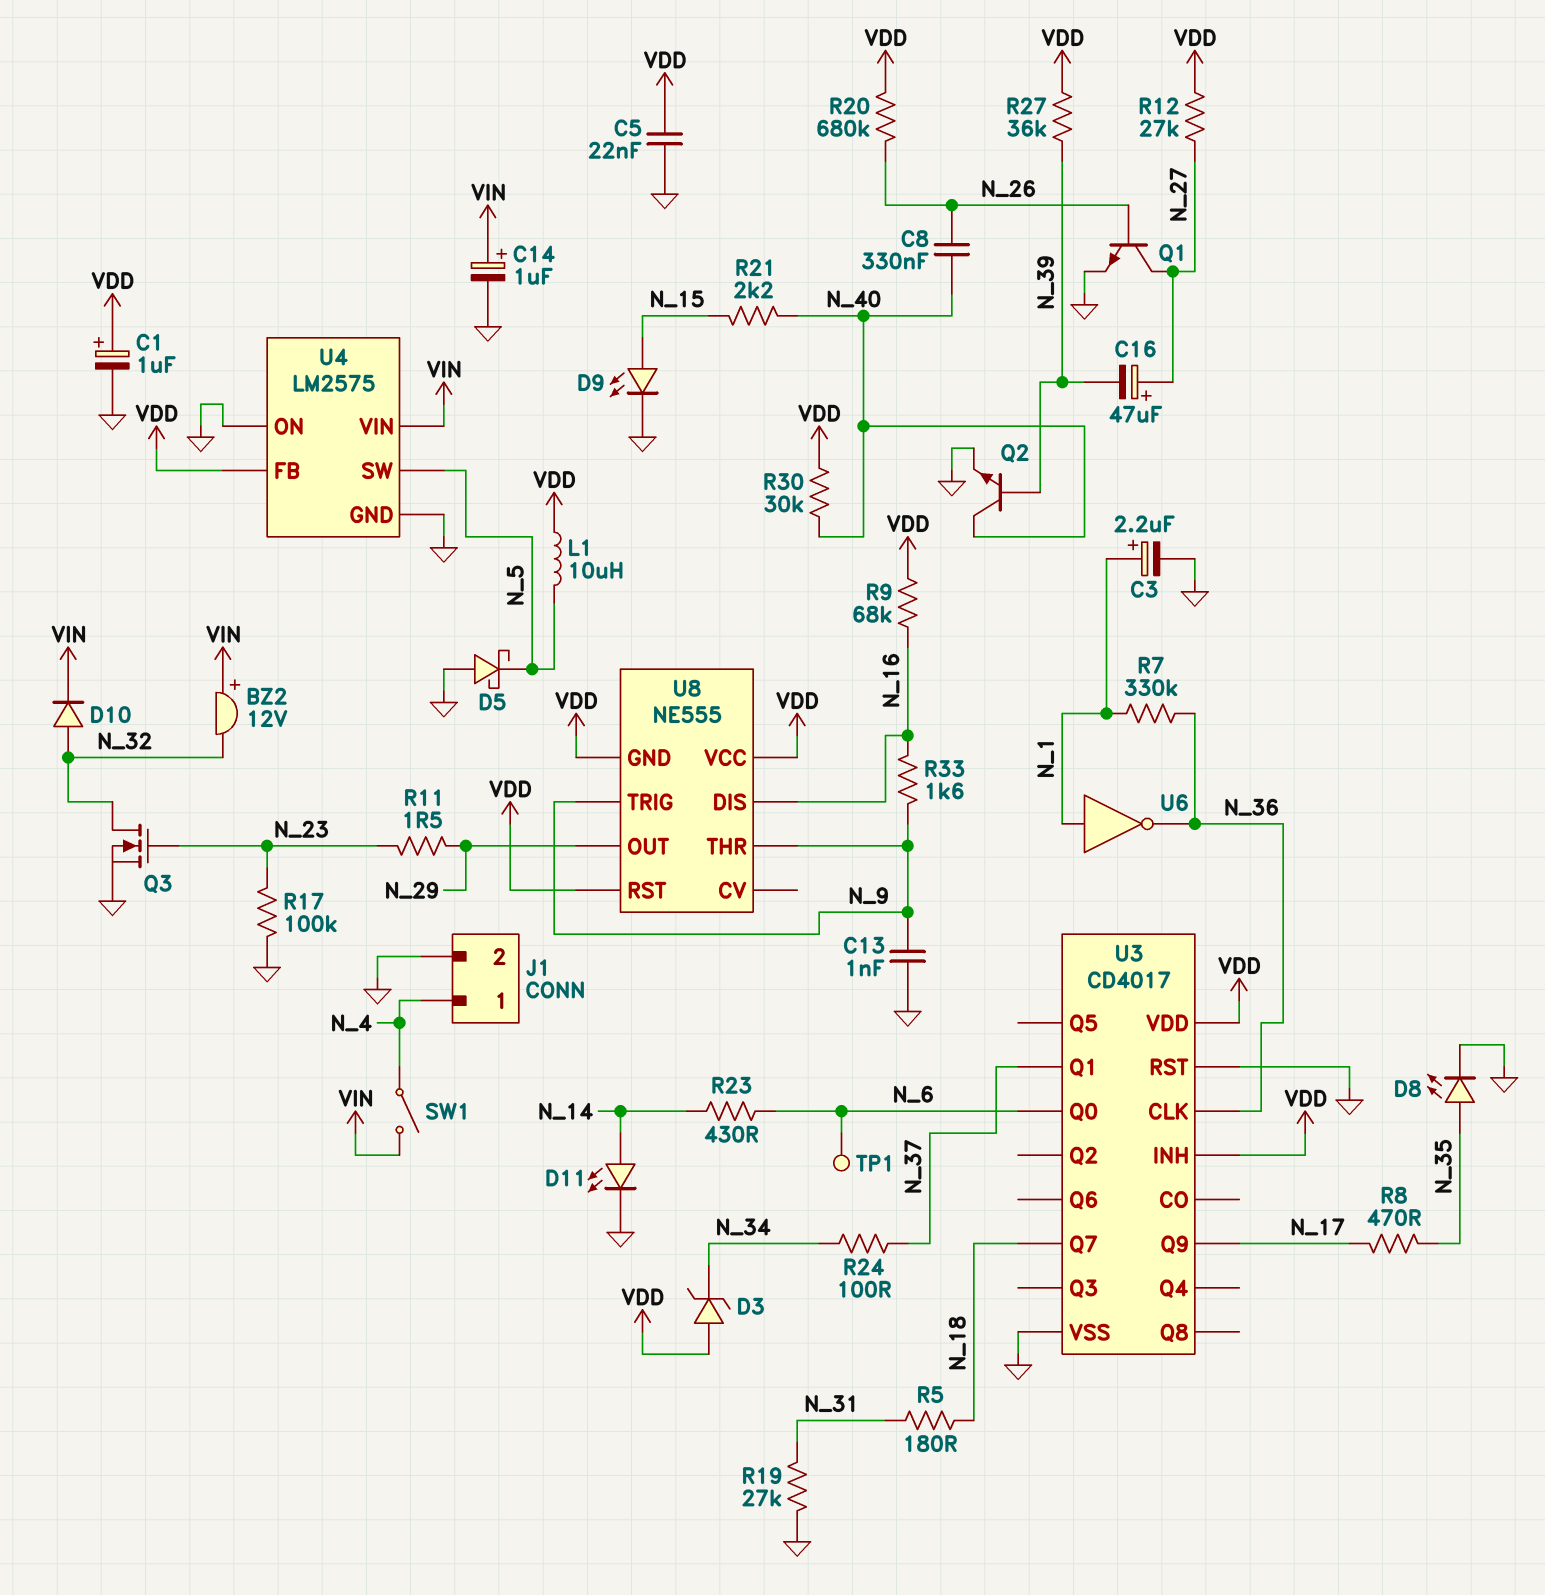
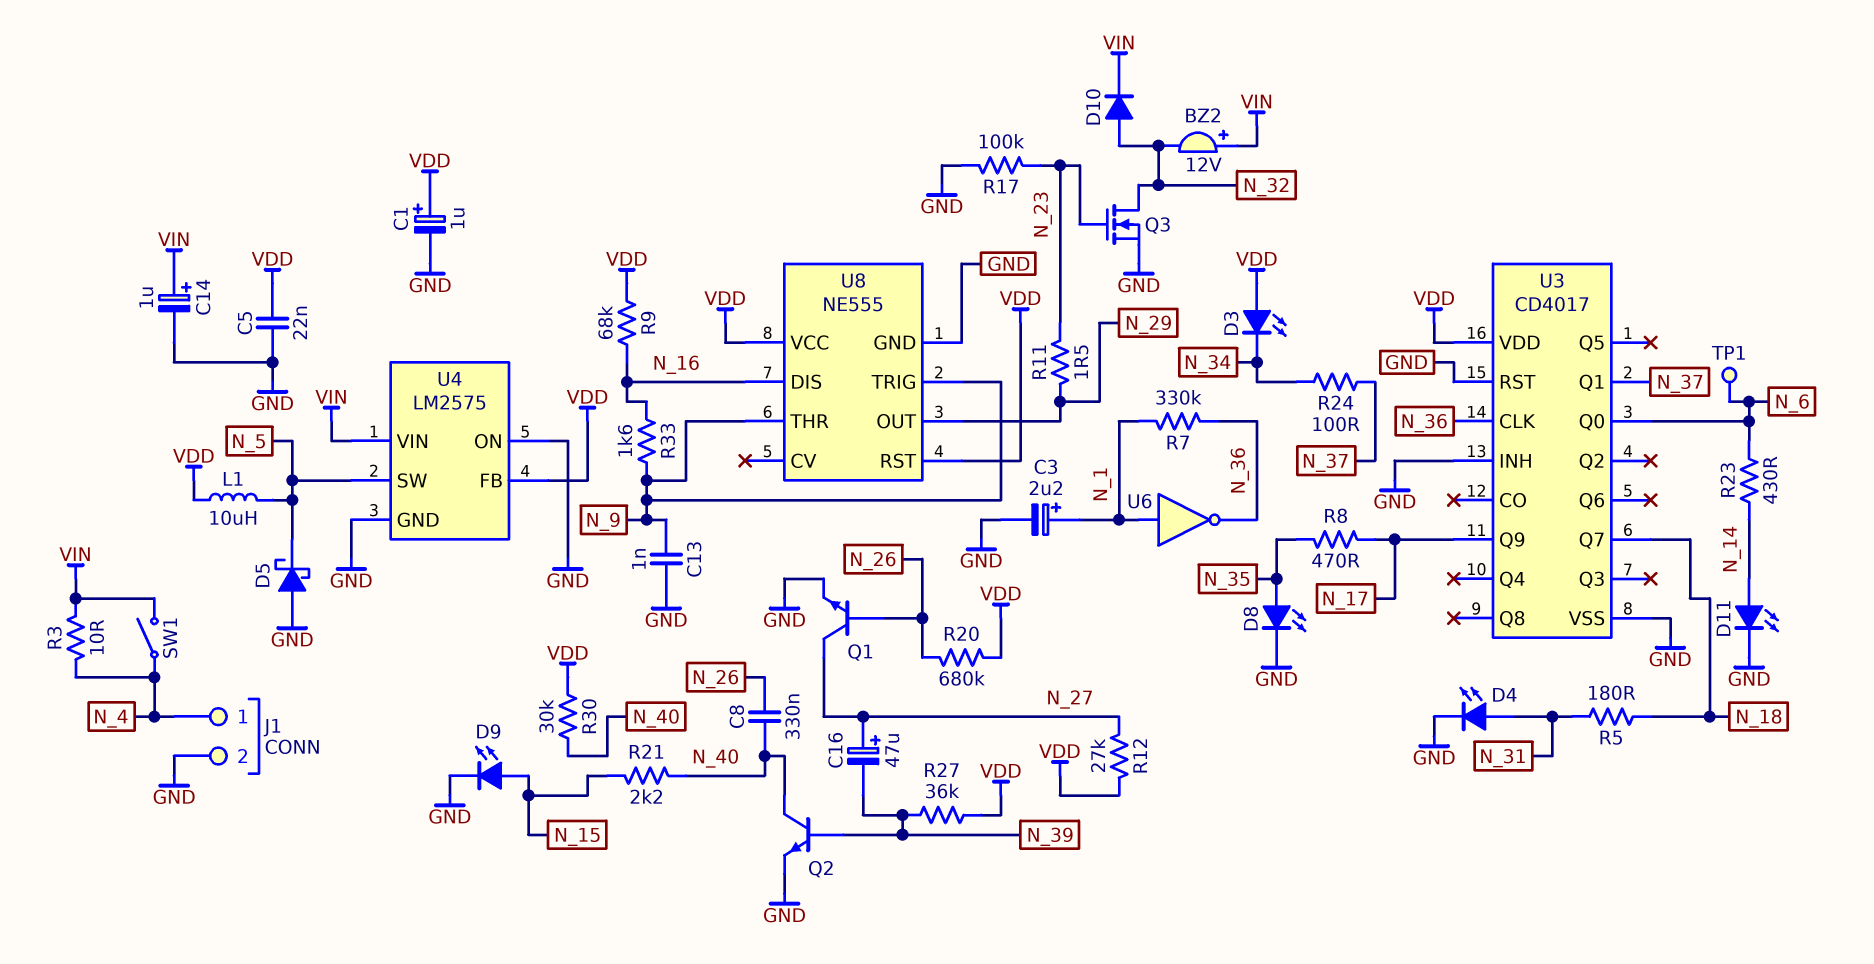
D3: zener (A VDD, K N_34) -> LED (A VDD, K N_34)
D4: none -> LED (A N_31, K GND)
R3: none -> 10 (N_4, VIN)
R19: 27k (GND, N_31) -> none
U3 pin INH: VDD -> GND
U8 pin GND: VDD -> GND

